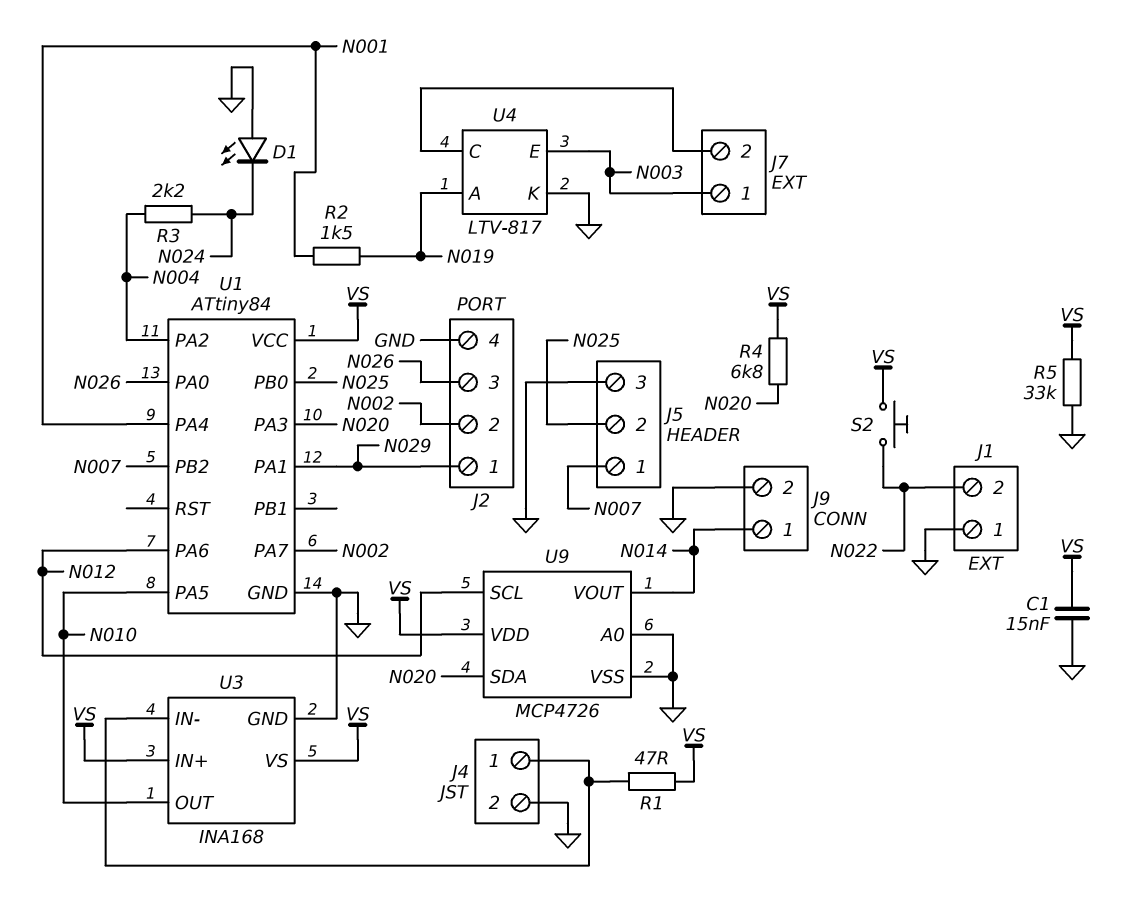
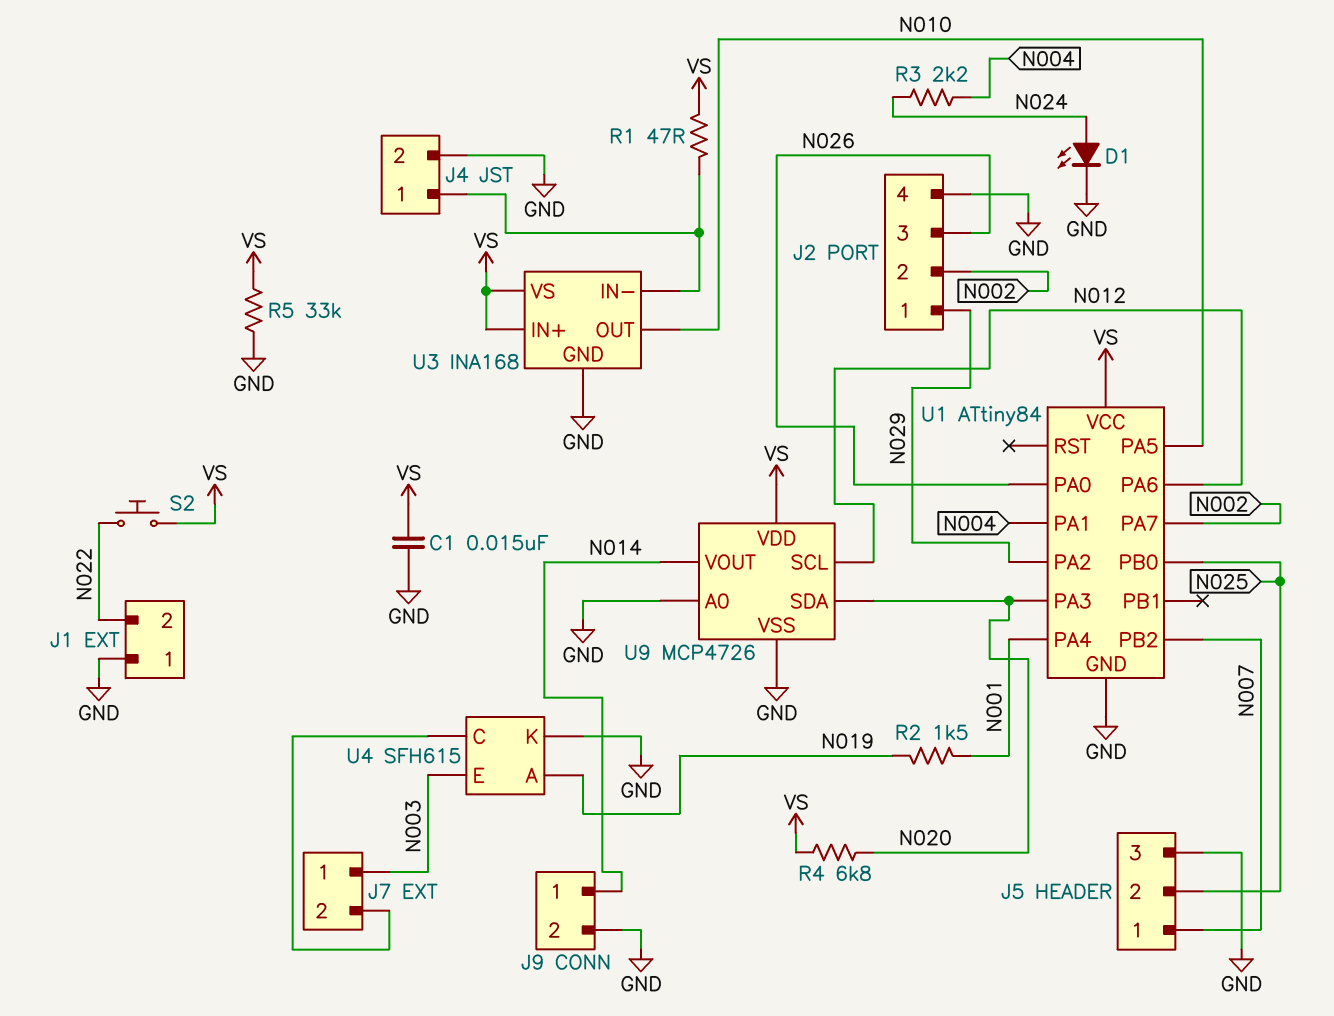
D1: LED (A GND, K N024) -> LED (A N024, K GND)
U1 pin PA1: N029 -> N004
U1 pin PA2: N004 -> N029
U4: LTV-817 -> SFH615

